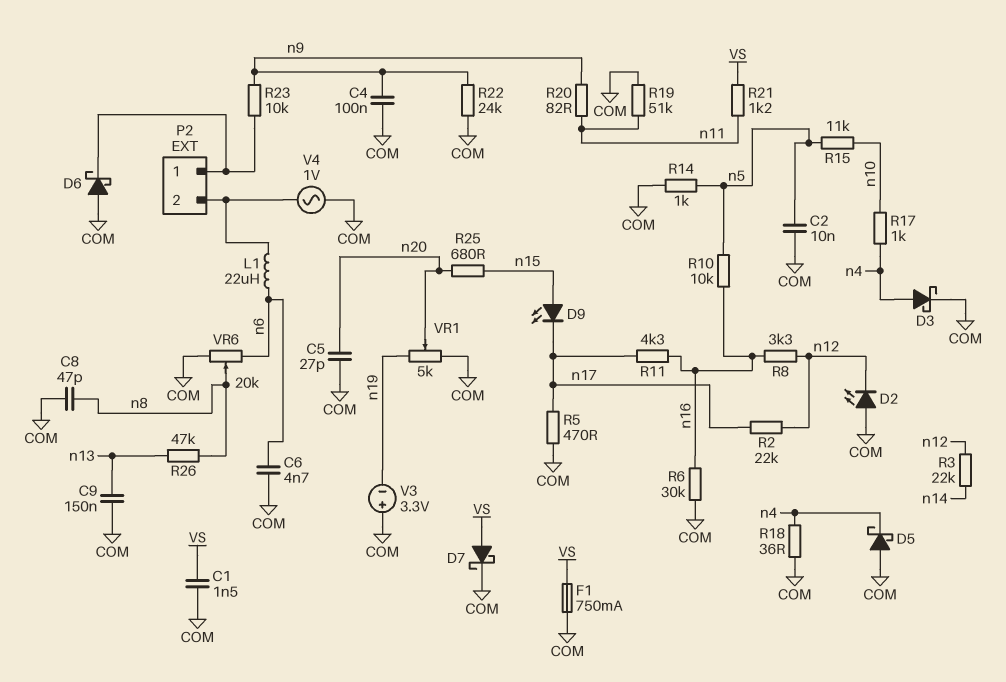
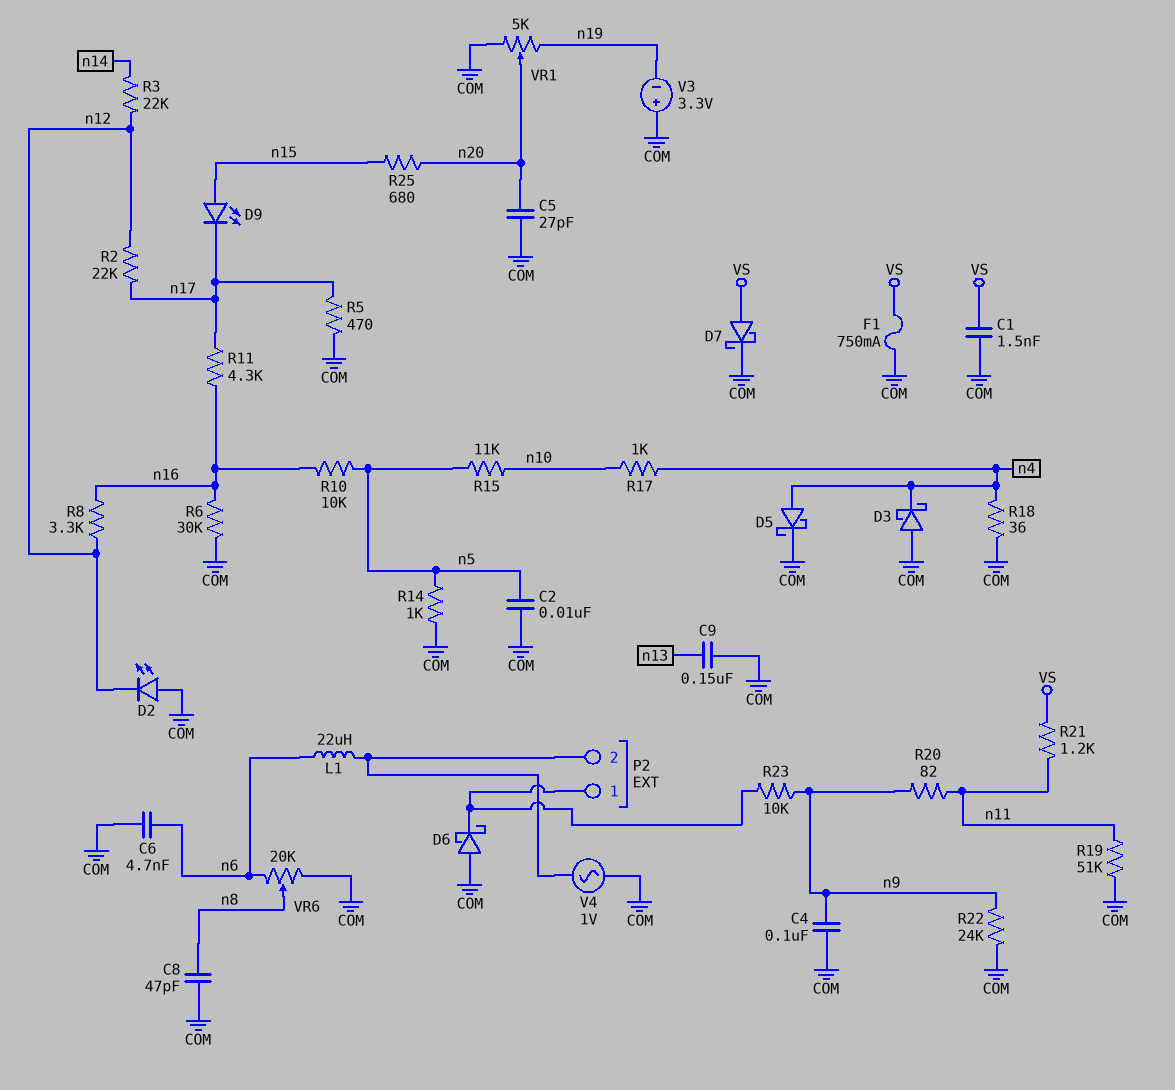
D3: schottky (A n4, K COM) -> schottky (A COM, K n4)
D5: schottky (A COM, K n4) -> schottky (A n4, K COM)
R26: 47k (n8, n13) -> none

